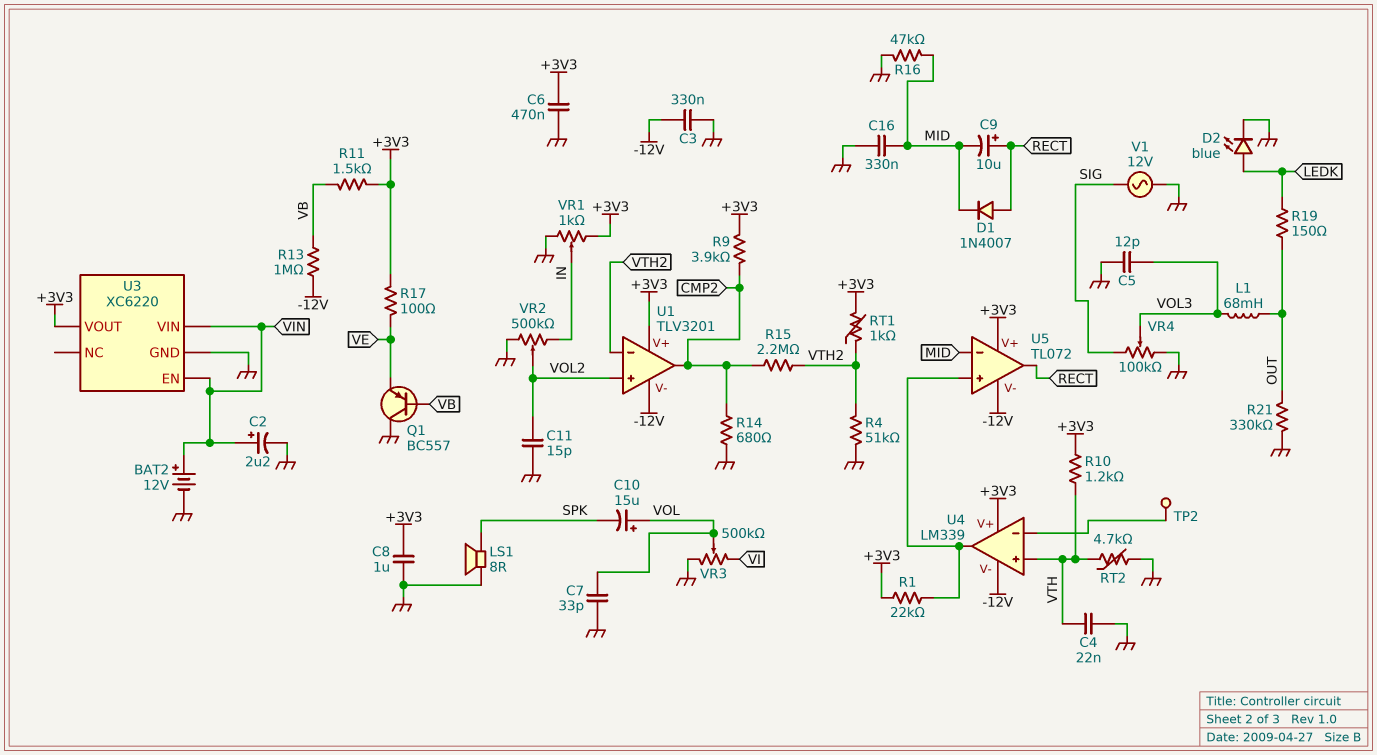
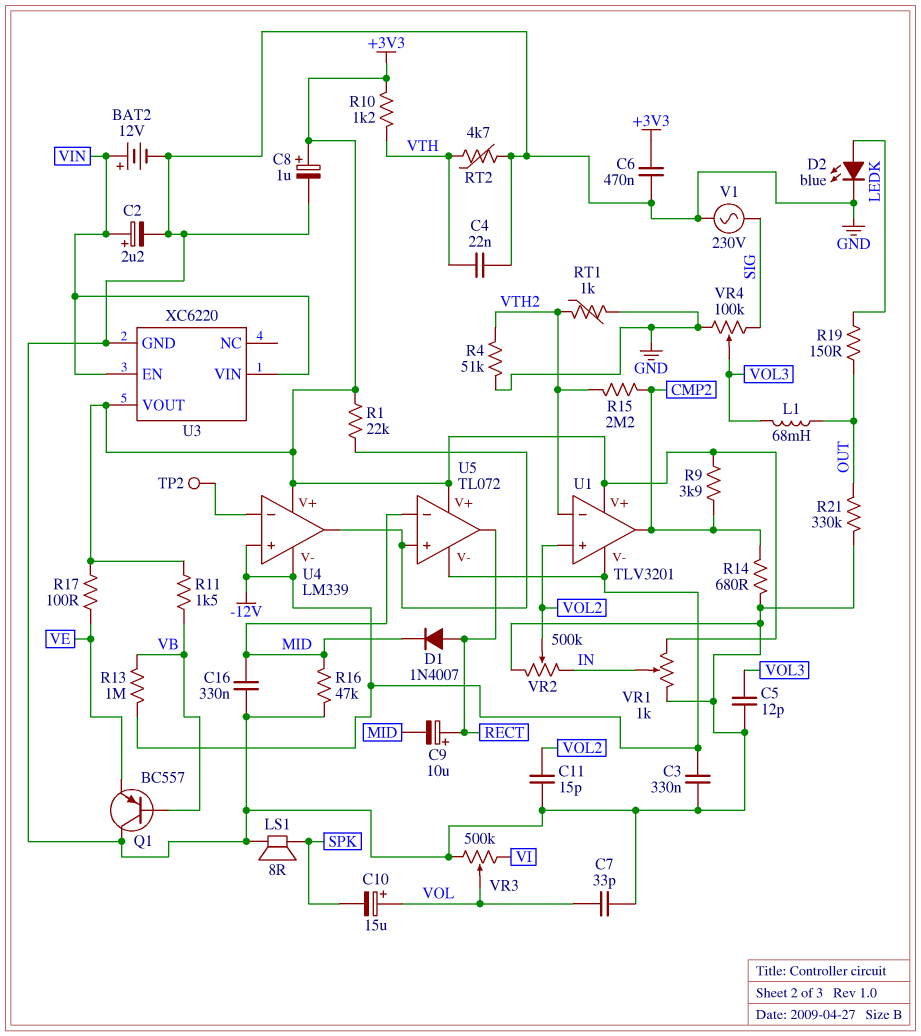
C8: 1uF (+3V3, GND) -> 1uF (plus +3V3, minus GND)
RT1: 1k (+3V3, VTH2) -> 1k (GND, VTH2)
U4 pin in+: VTH -> -12V
V1: AC 12V (GND, SIG) -> AC 230V (GND, SIG)

